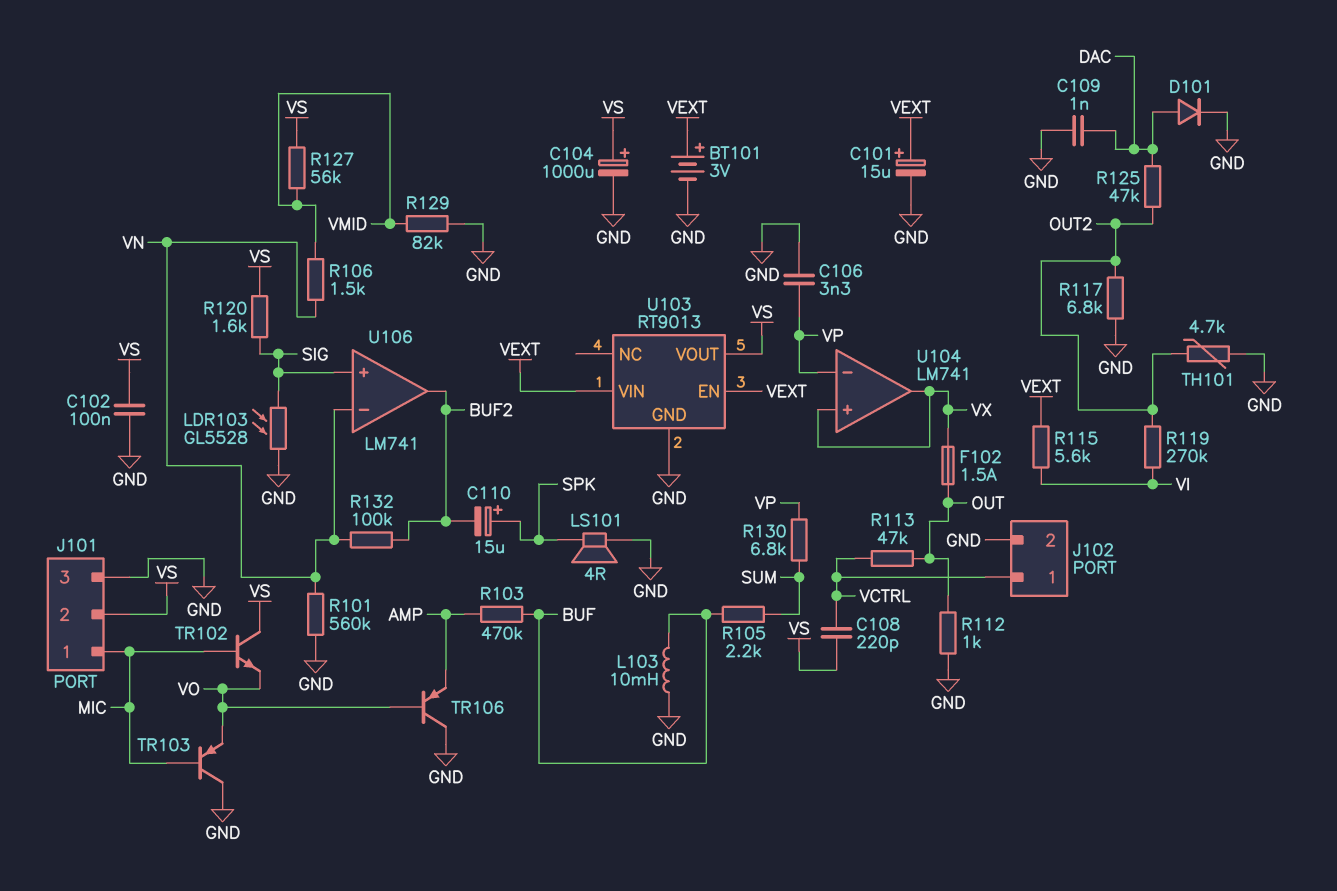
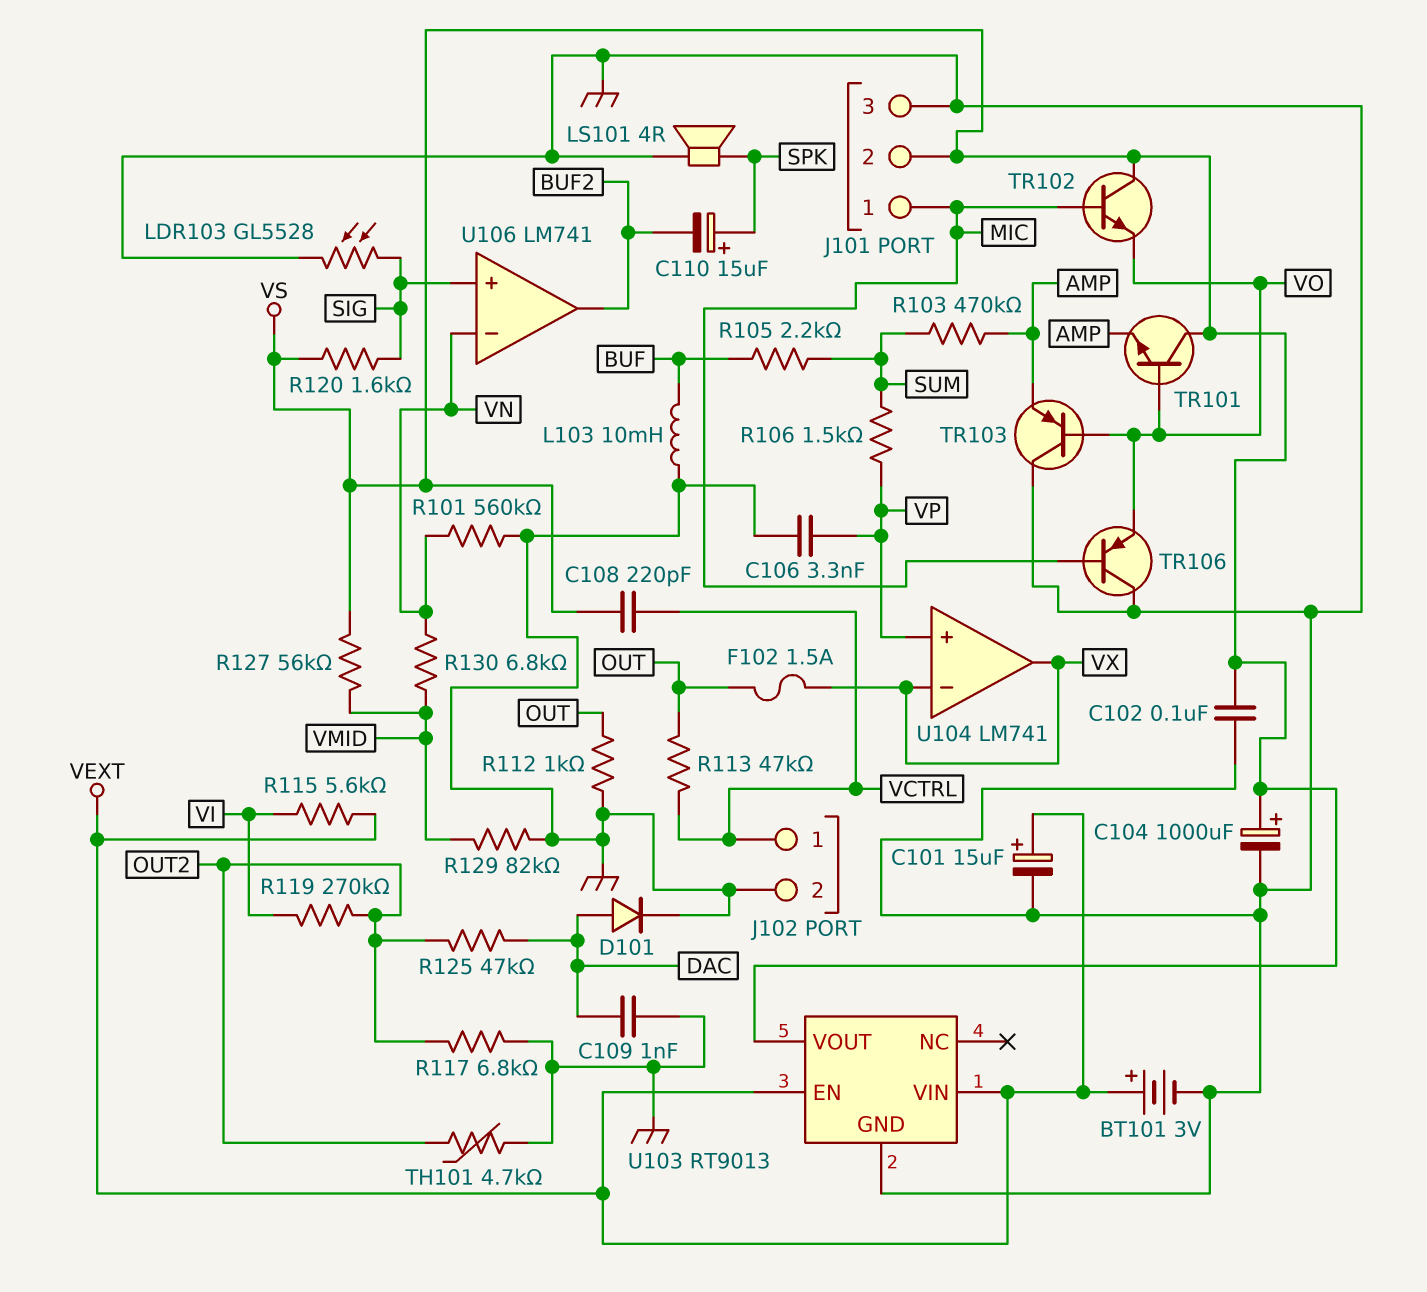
R103: 470k (AMP, BUF) -> 470k (AMP, SUM)
R106: 1.5k (VMID, VN) -> 1.5k (SUM, VP)
R130: 6.8k (SUM, VP) -> 6.8k (VMID, VN)
R132: 100k (BUF2, VN) -> none
TR101: none -> NPN (B VO, C VS, E AMP)
TR103: PNP (B MIC, C GND, E VO) -> PNP (B VO, C GND, E AMP)
TR106: PNP (B VO, C GND, E AMP) -> PNP (B MIC, C GND, E VO)
U104 pin in+: VX -> VP
U104 pin in-: VP -> VX

